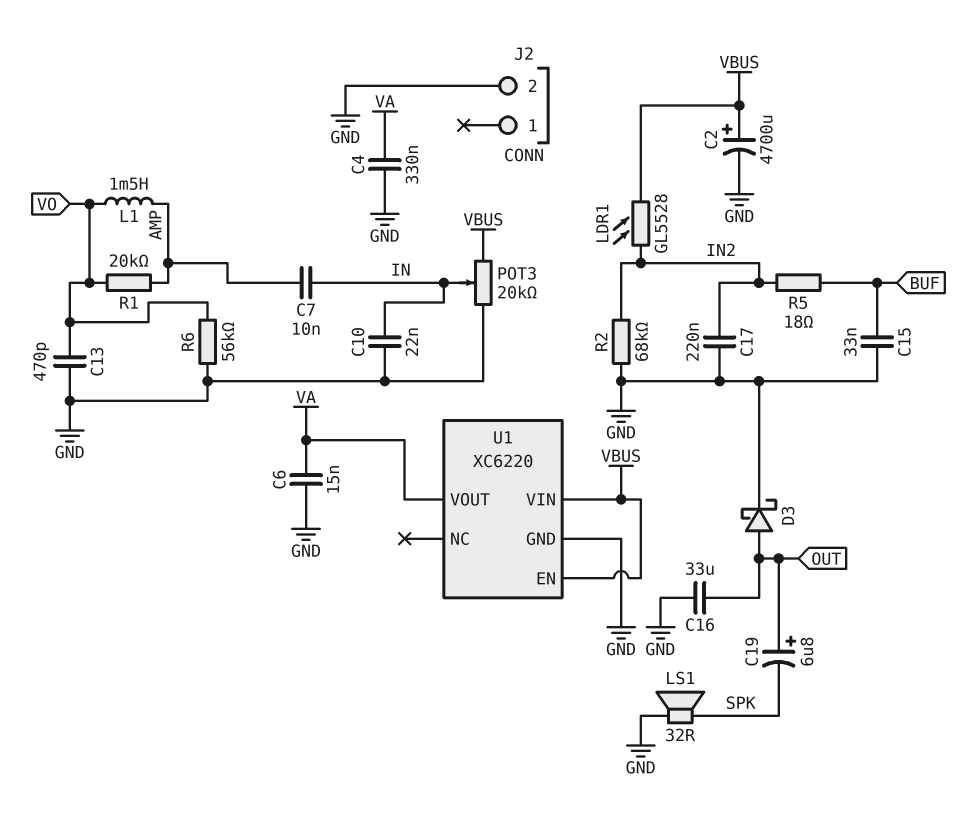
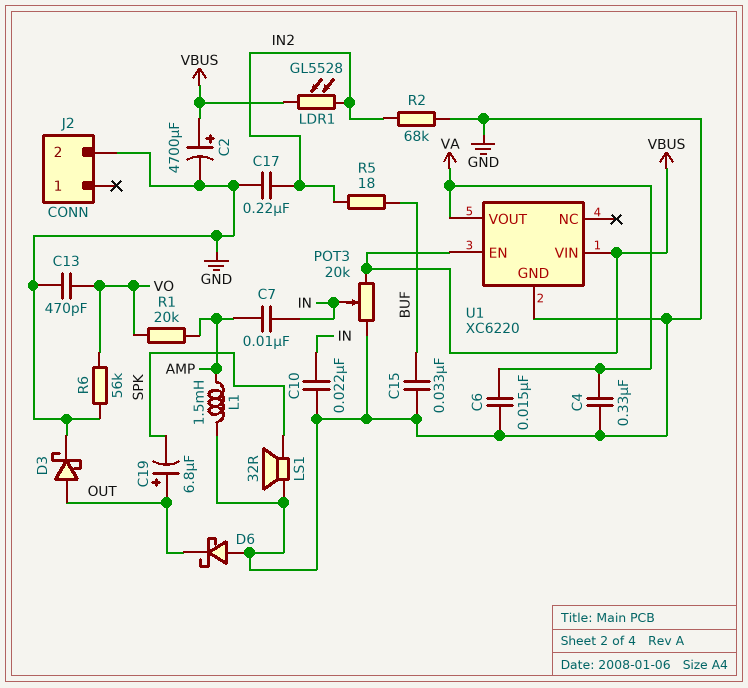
C16: 33uF (GND, OUT) -> none
D6: none -> schottky (A GND, K OUT)
L1: 1.5mH (AMP, VO) -> 1.5mH (AMP, GND)

